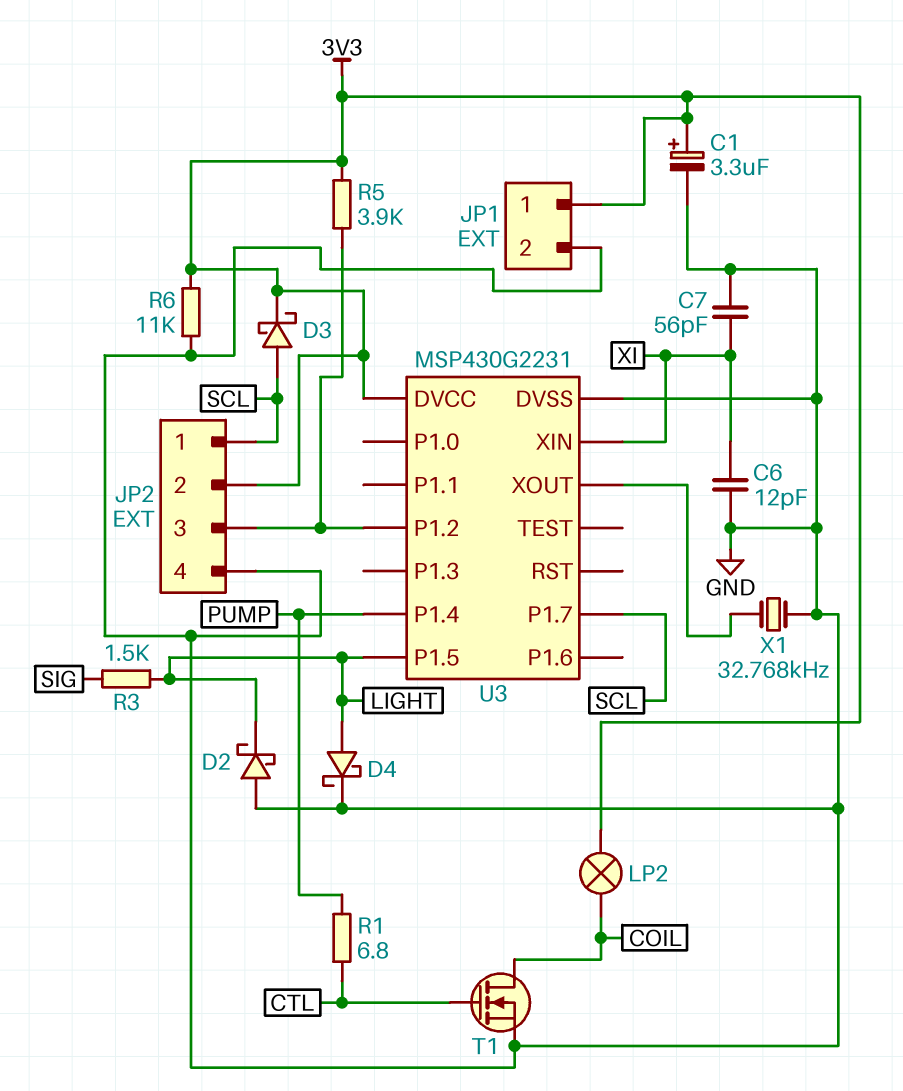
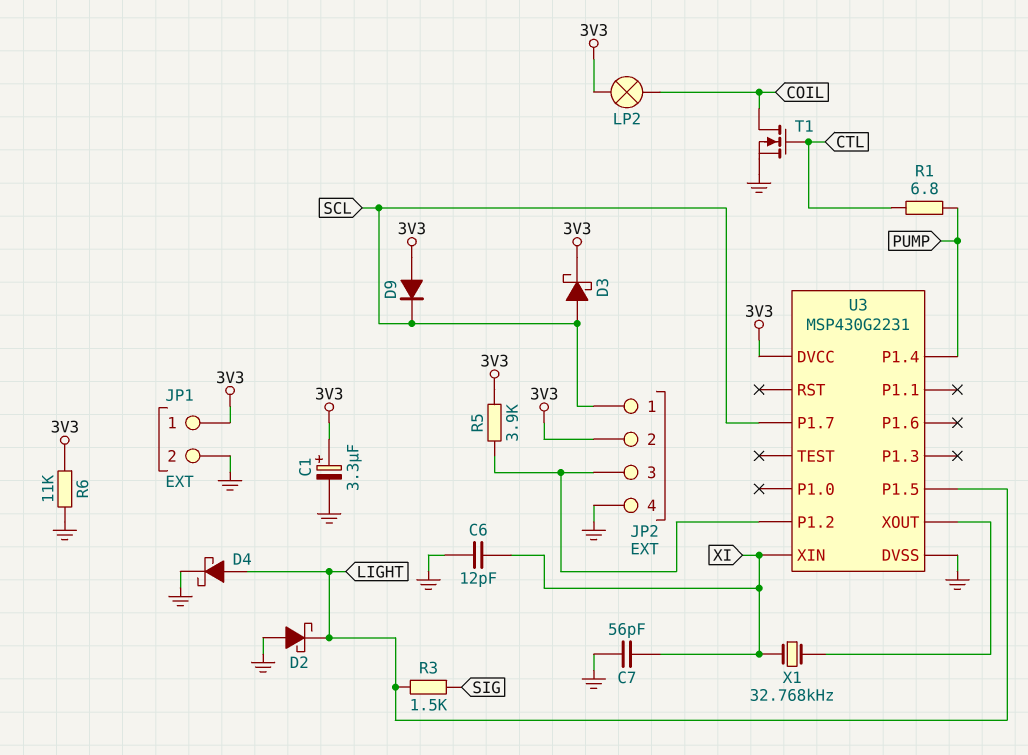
D9: none -> diode (A 3V3, K SCL)
X1: 32.768kHz (GND, U3/XOUT) -> 32.768kHz (U3/XOUT, XI)

